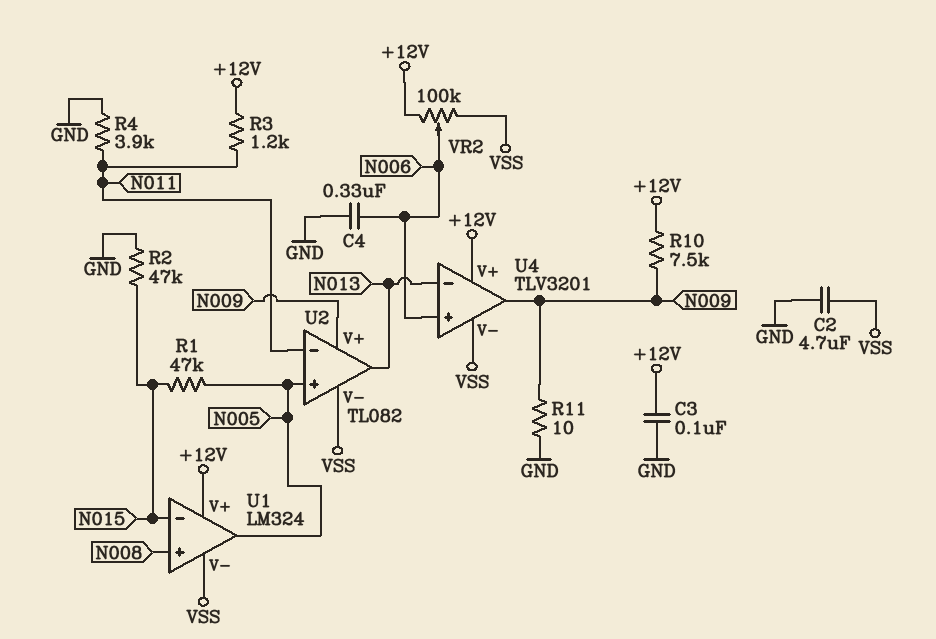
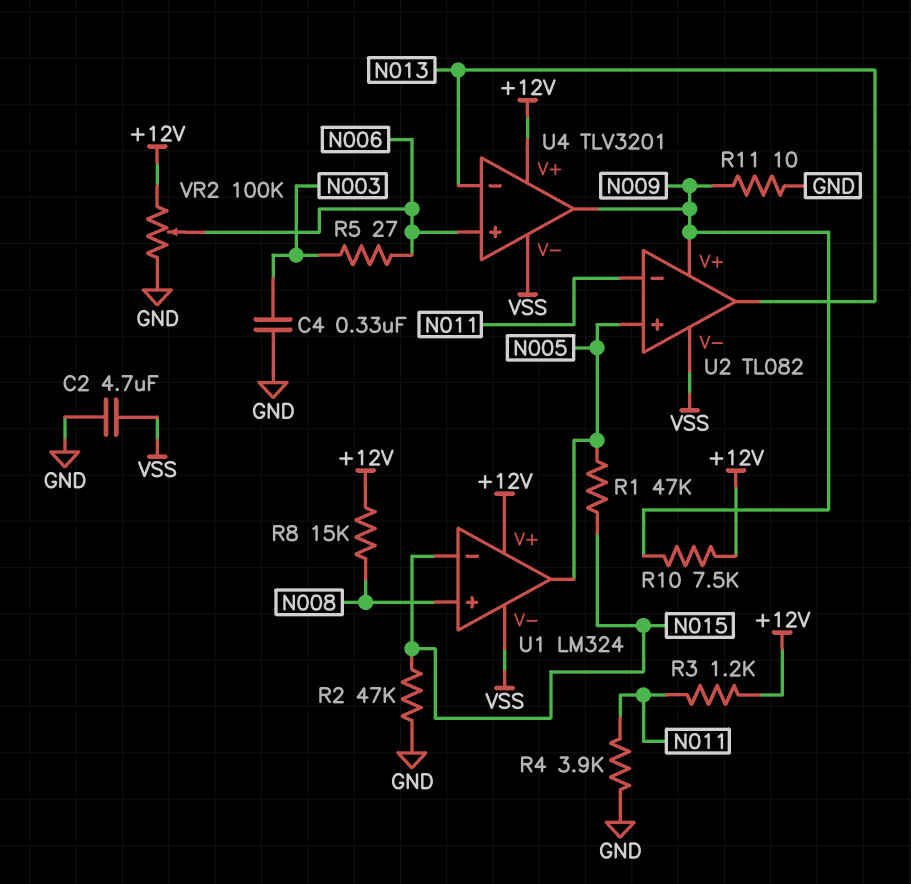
C3: 100nF (+12V, GND) -> none
C4: 330nF (GND, N006) -> 330nF (GND, N003)
R5: none -> 27 (N003, N006)
R8: none -> 15k (+12V, N008)
VR2: 100k (+12V, VSS, wiper N006) -> 100k (+12V, GND, wiper N006)

